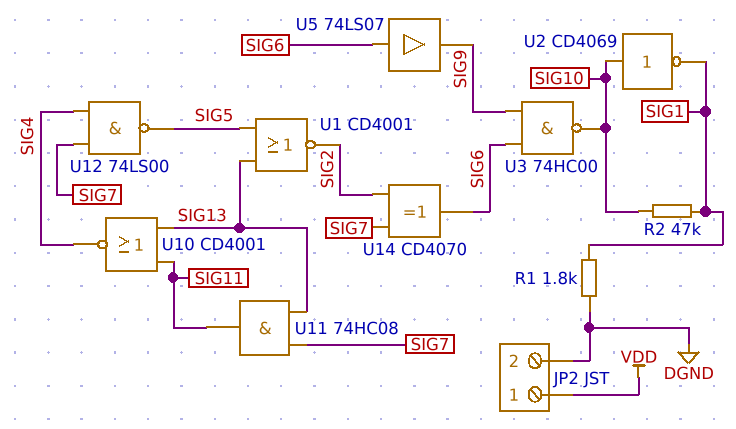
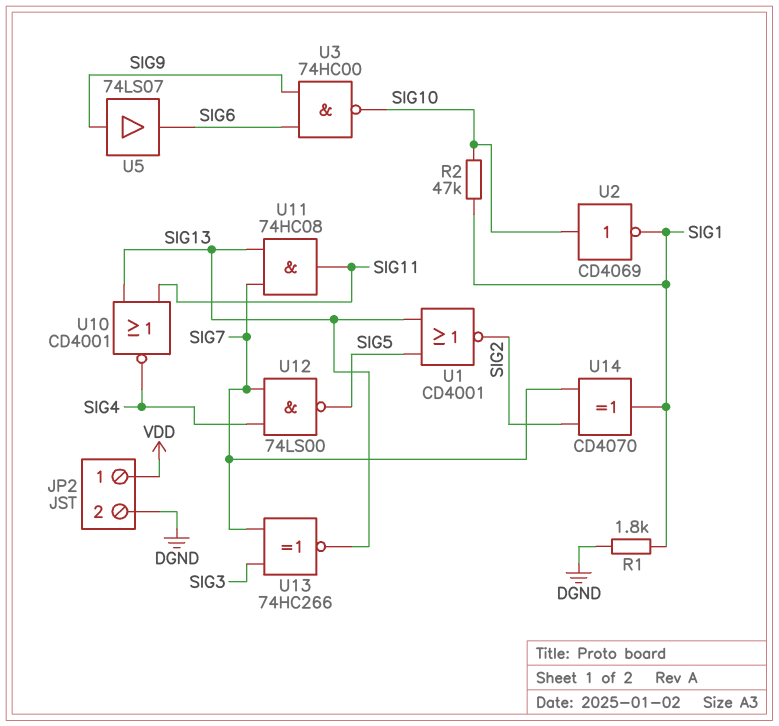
U5: buffer 74LS07 (in SIG6, out SIG9) -> buffer 74LS07 (in SIG9, out SIG6)
U13: none -> XNOR 74HC266 (in SIG3, in SIG7, out SIG13)
U14: XOR CD4070 (in SIG2, in SIG7, out SIG6) -> XOR CD4070 (in SIG2, in SIG7, out SIG1)

